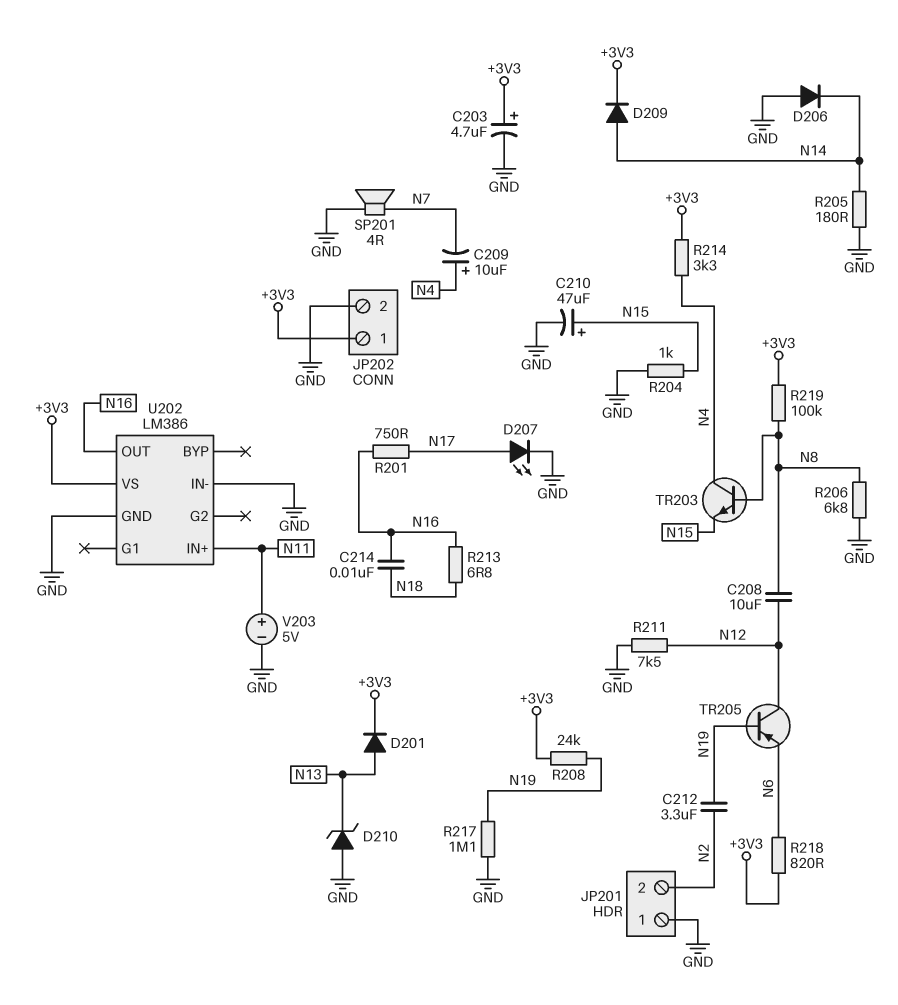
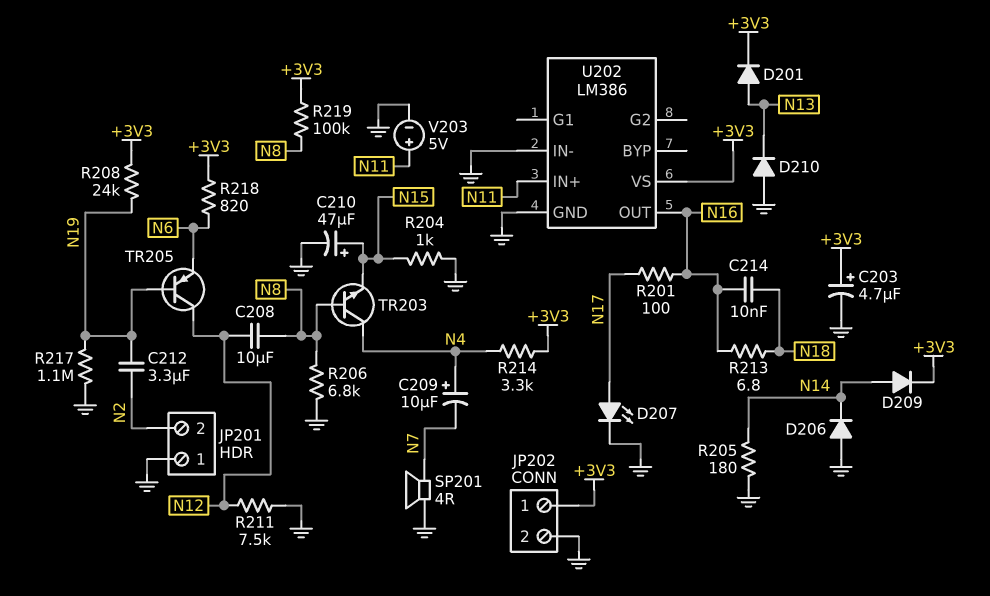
D210: zener (A GND, K N13) -> diode (A GND, K N13)
R201: 750 (N16, N17) -> 100 (N16, N17)

